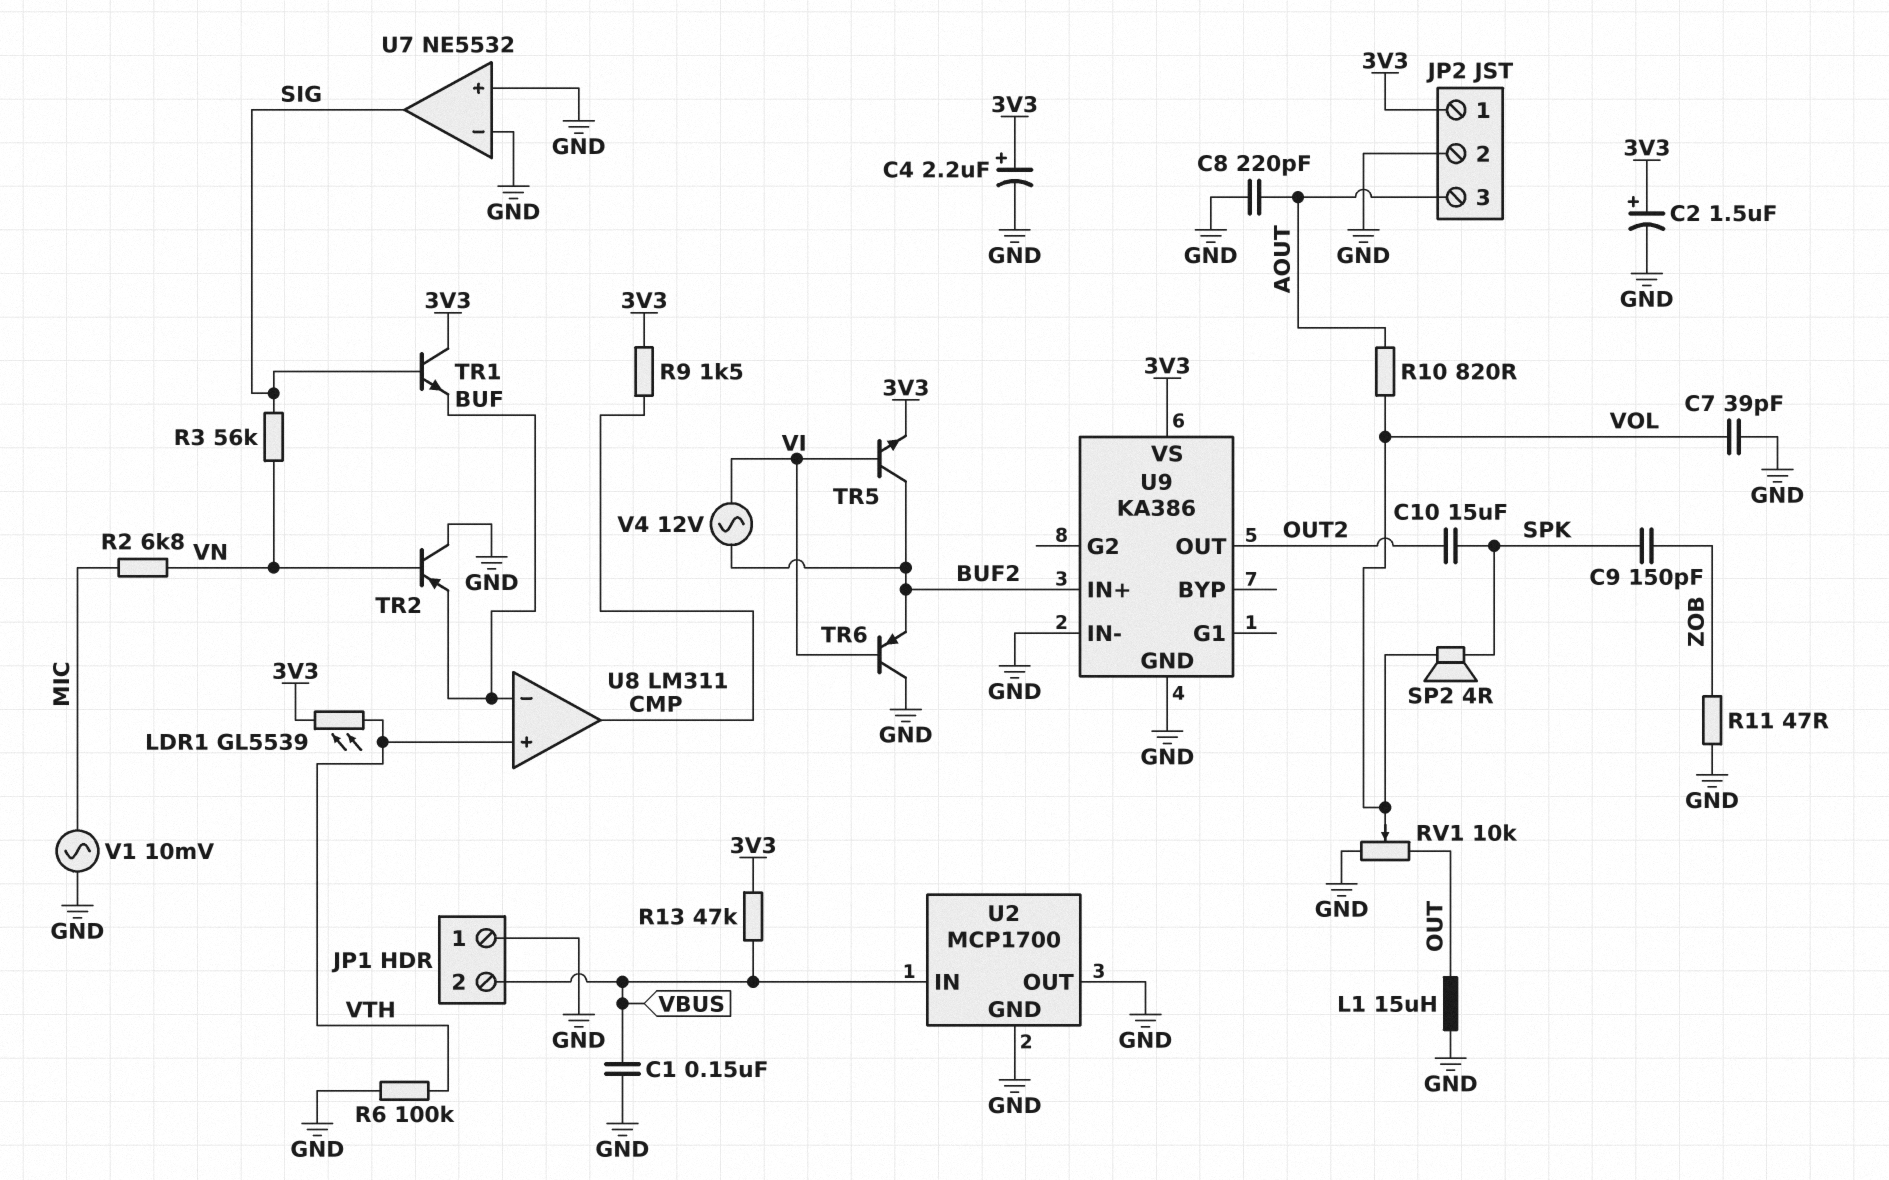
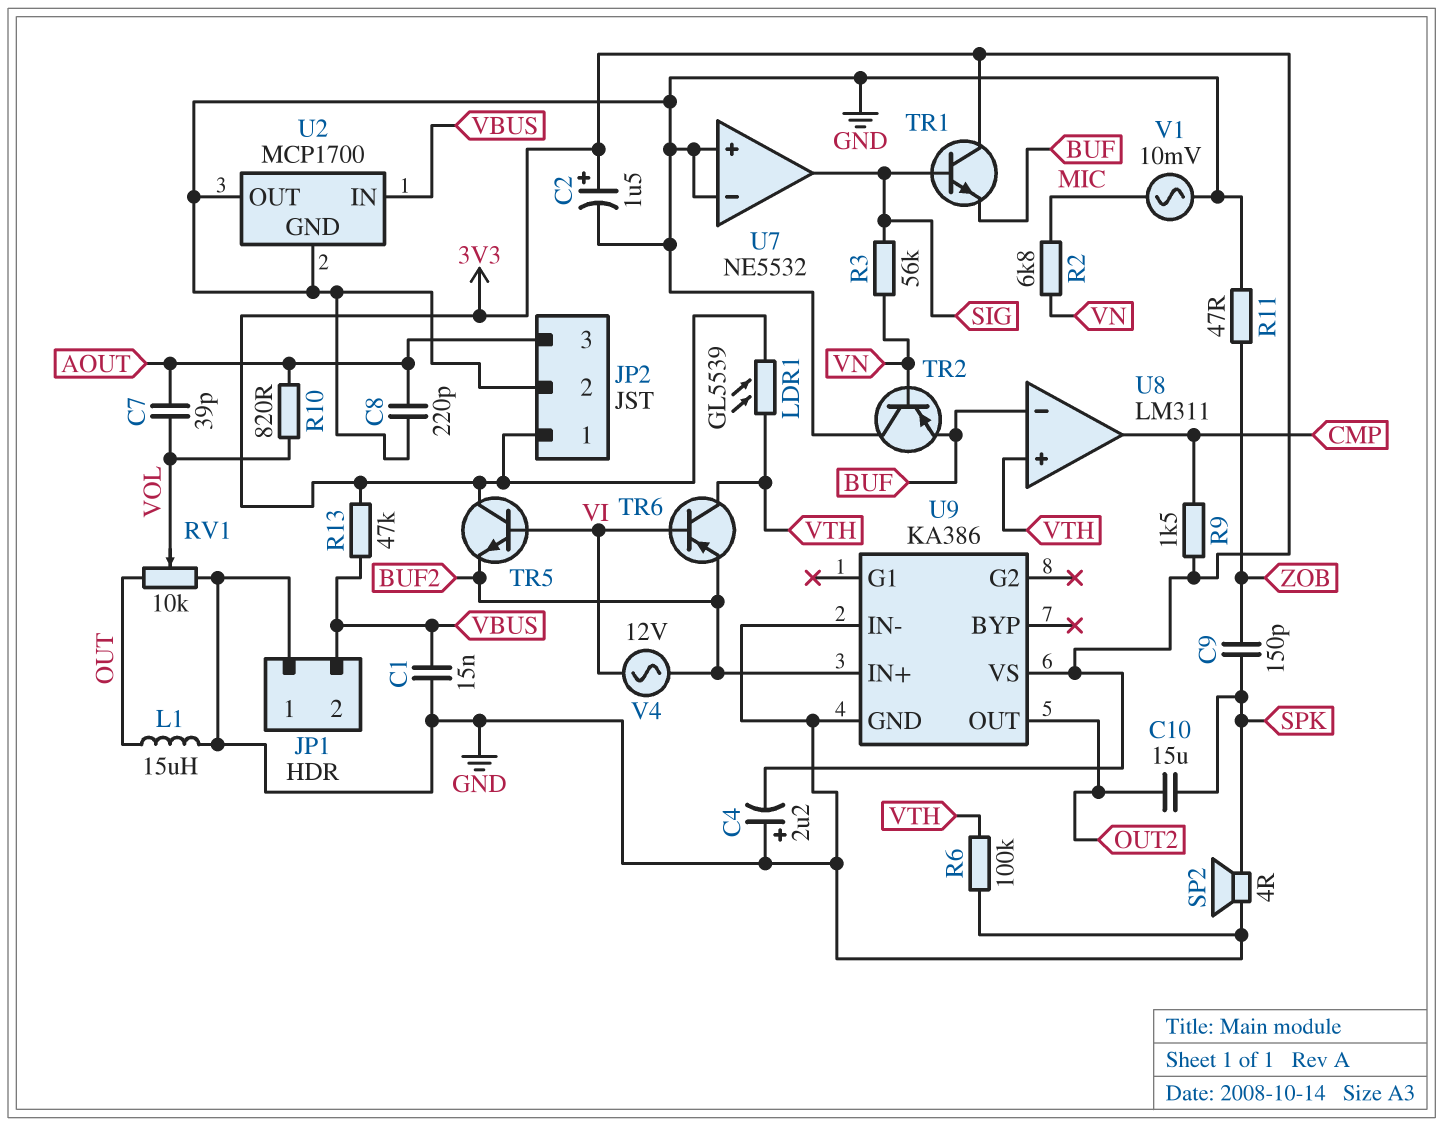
C1: 150nF (GND, VBUS) -> 15nF (GND, VBUS)
C4: 2.2uF (plus 3V3, minus GND) -> 2.2uF (plus GND, minus 3V3)
C7: 39pF (GND, VOL) -> 39pF (AOUT, VOL)
SP2: speaker 4R (SPK, VOL) -> speaker 4R (GND, SPK)
TR5: NPN (B VI, C BUF2, E 3V3) -> NPN (B VI, C 3V3, E BUF2)
TR6: PNP (B VI, C GND, E BUF2) -> PNP (B VI, C VTH, E BUF2)

